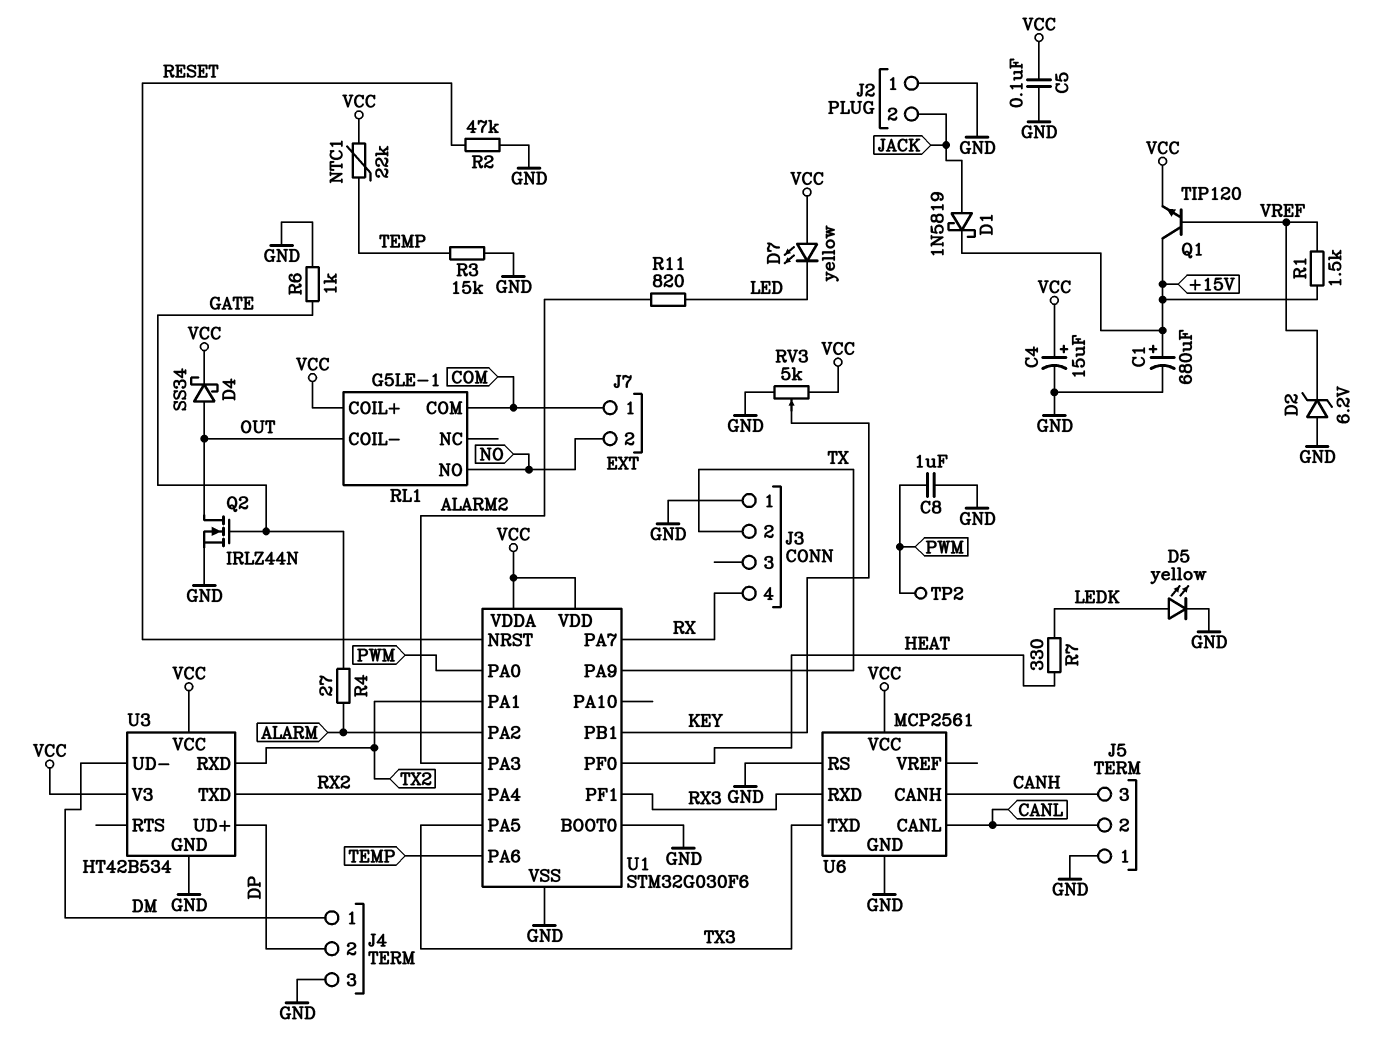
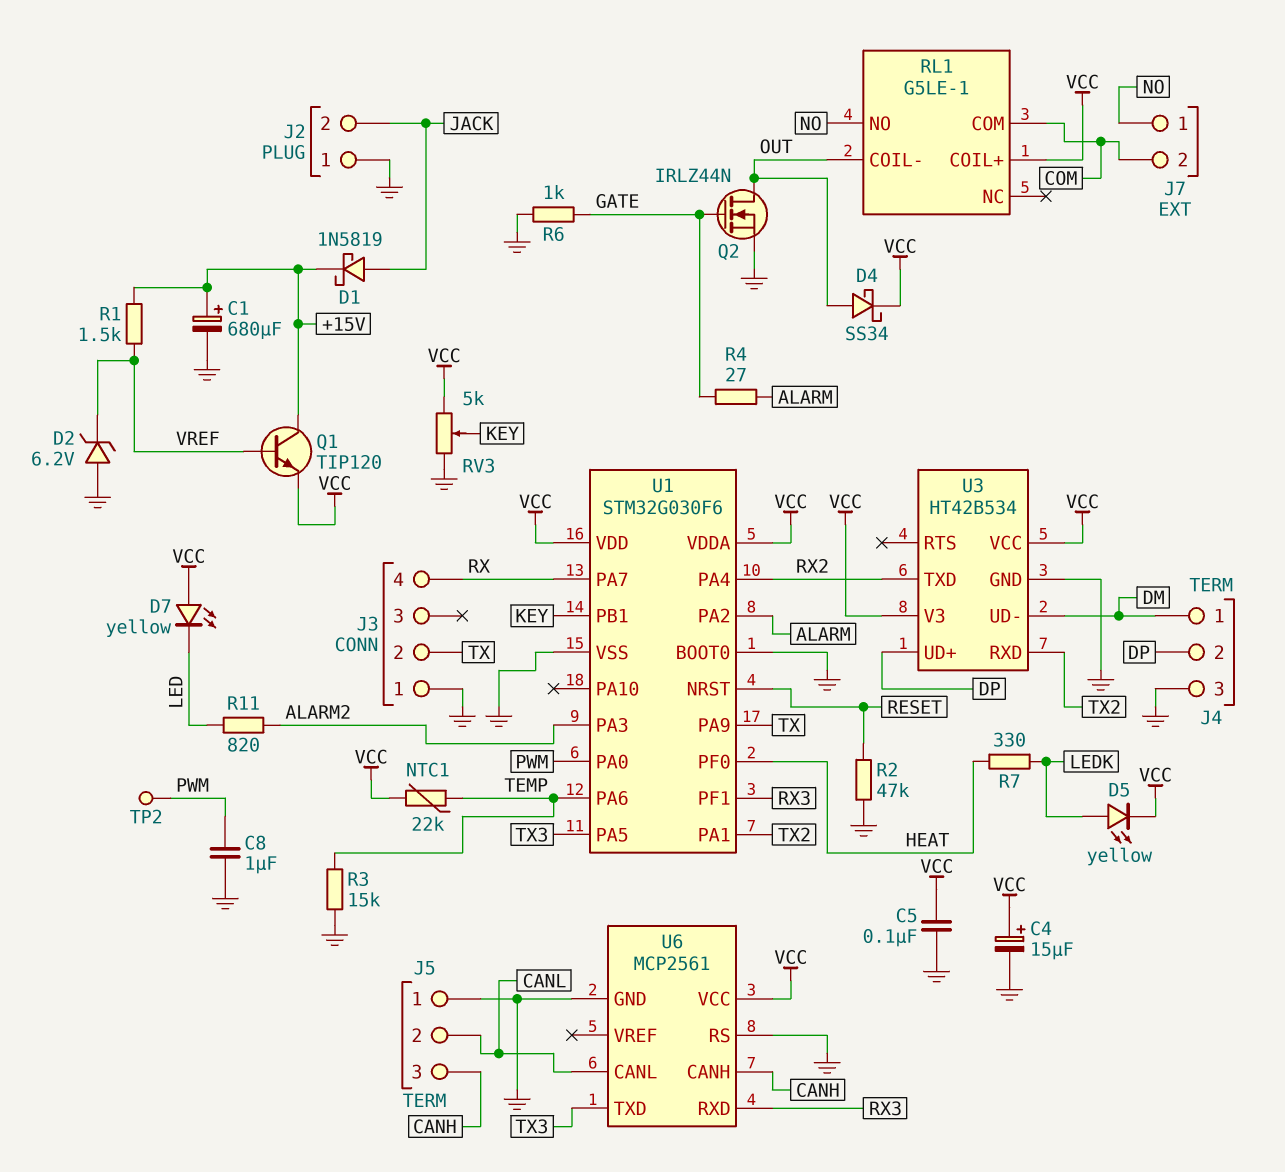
D5: LED yellow (A LEDK, K GND) -> LED yellow (A LEDK, K VCC)
J7 pin 1: COM -> NO
J7 pin 2: NO -> COM

